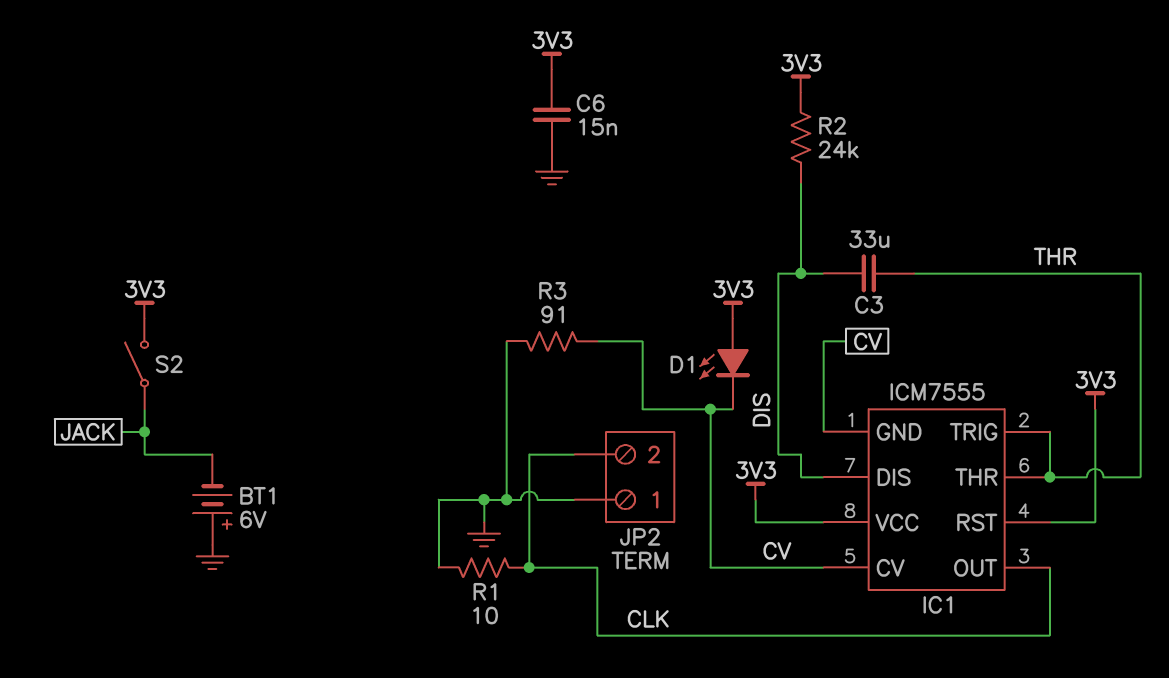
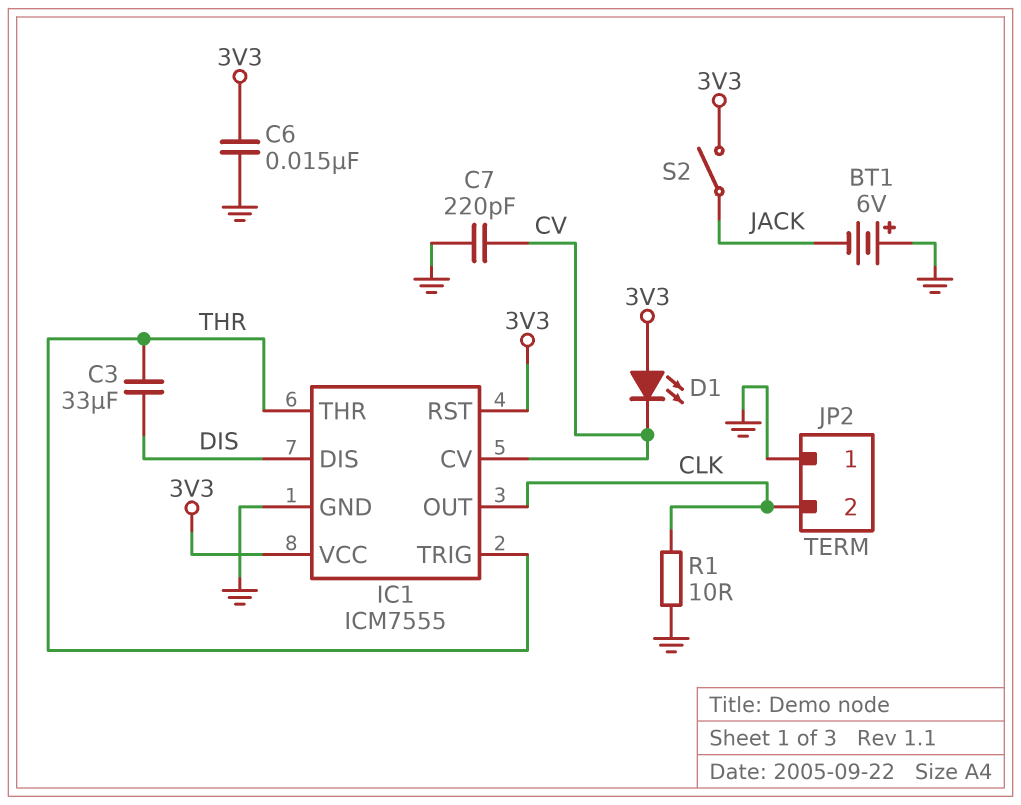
C7: none -> 220pF (CV, GND)
IC1 pin GND: CV -> GND
R2: 24k (3V3, DIS) -> none
R3: 91 (CV, GND) -> none

